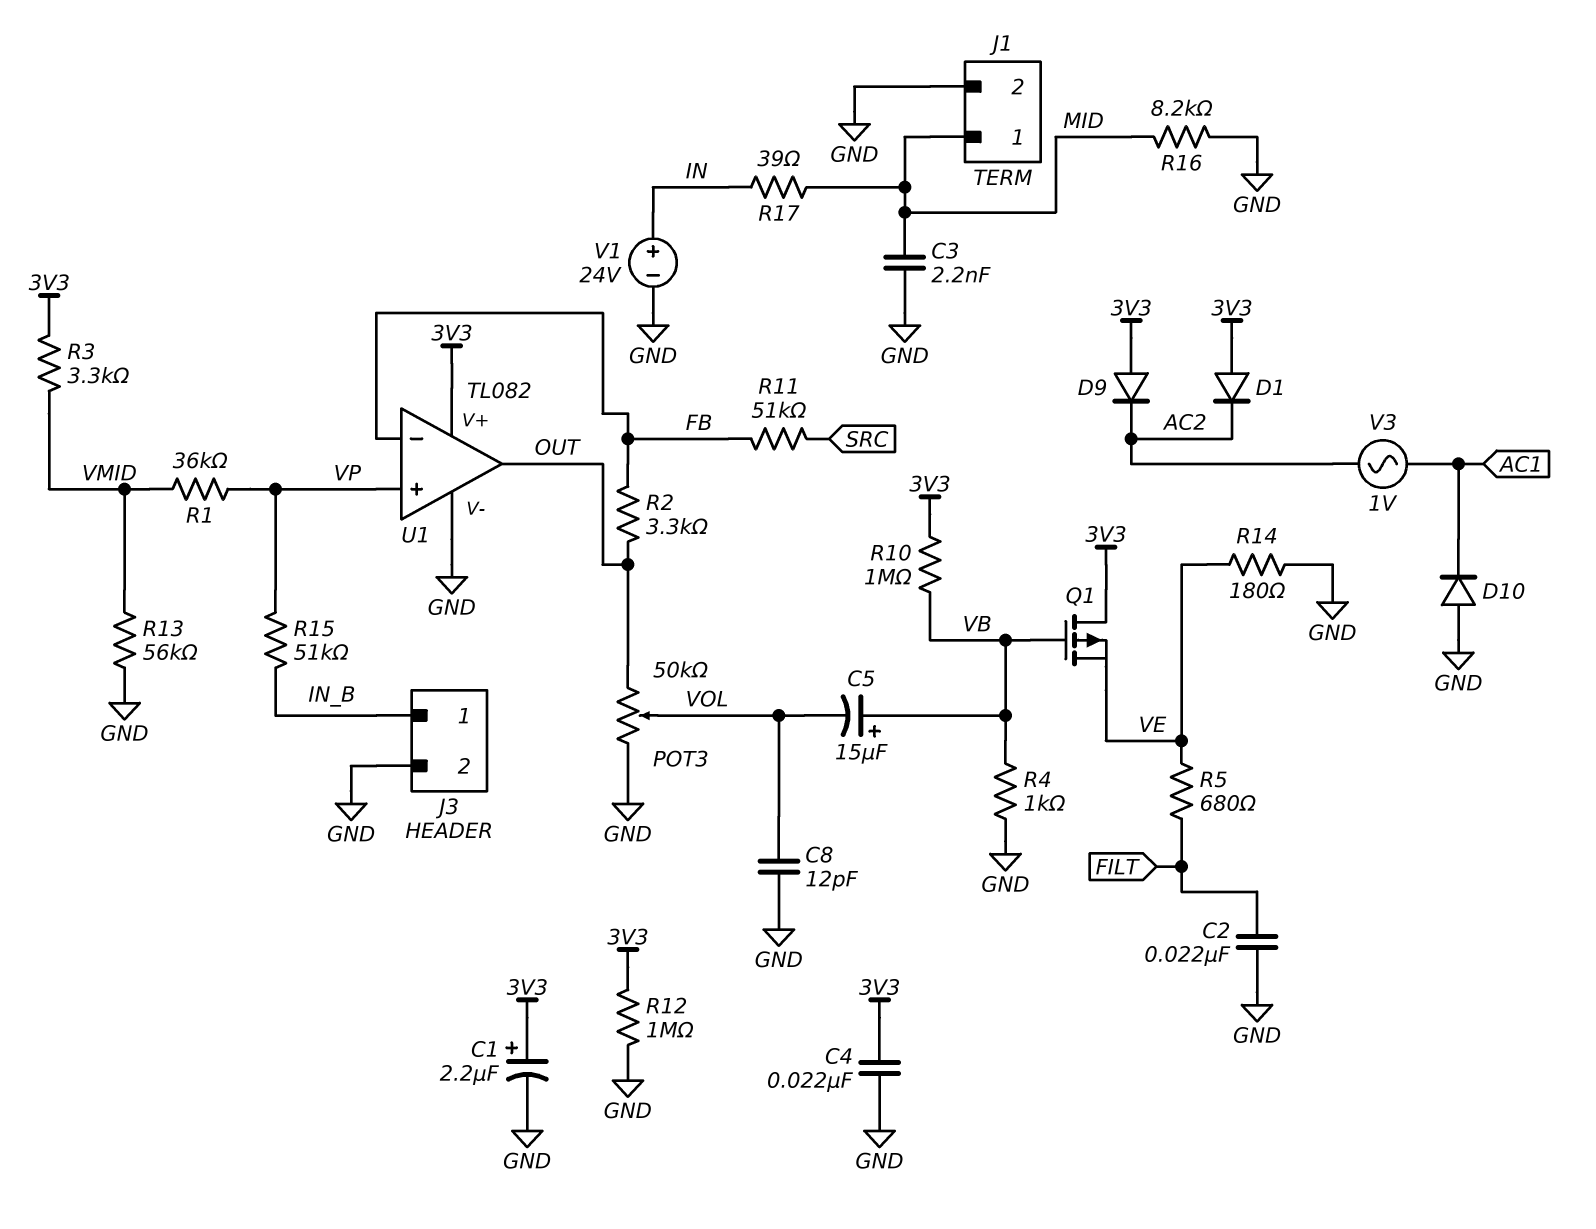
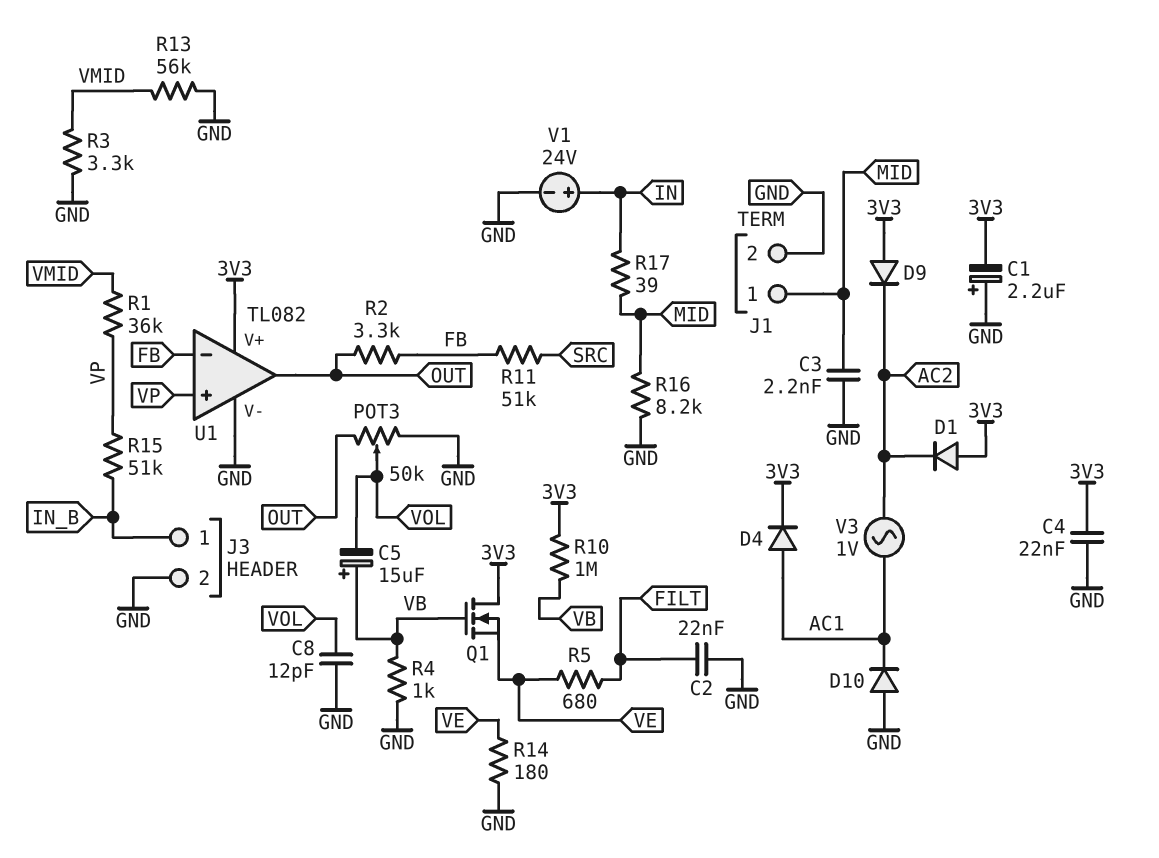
C1: 2.2uF (plus 3V3, minus GND) -> 2.2uF (plus GND, minus 3V3)
D4: none -> diode (A AC1, K 3V3)
Q1: PMOS (G VB, D 3V3, S VE) -> NMOS (G VB, D 3V3, S VE)
R3: 3.3k (3V3, VMID) -> 3.3k (GND, VMID)
R12: 1M (3V3, GND) -> none

